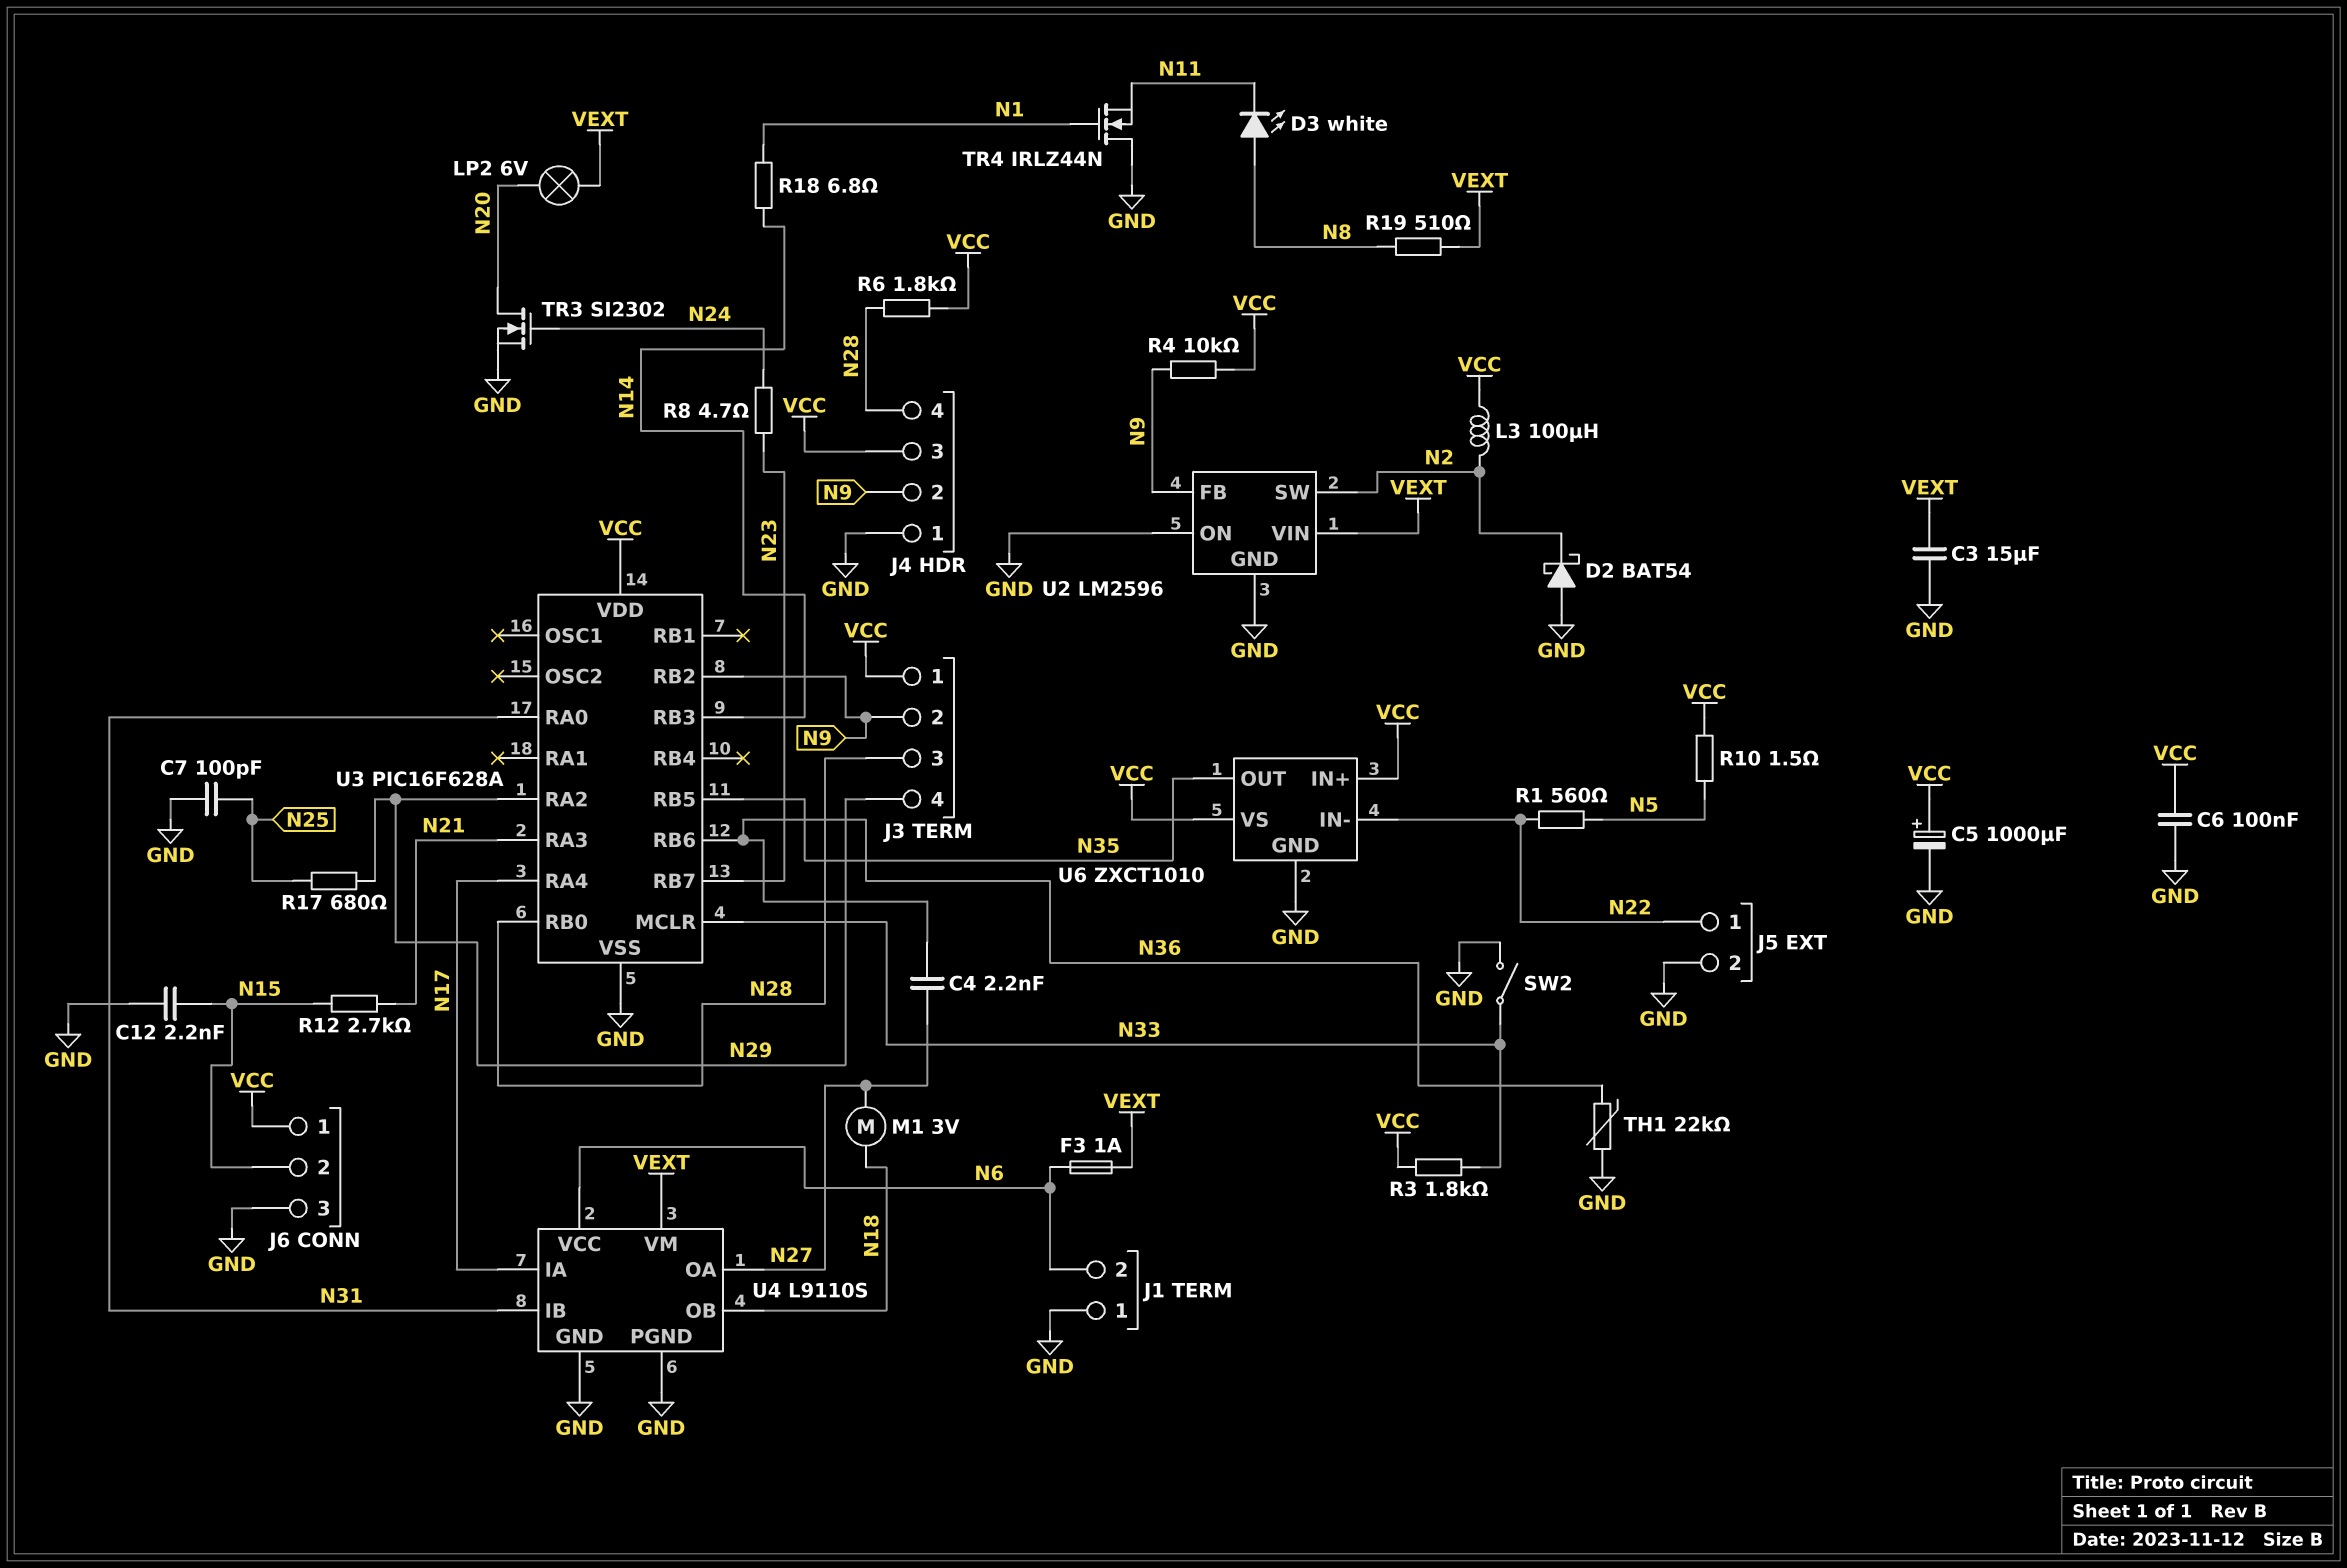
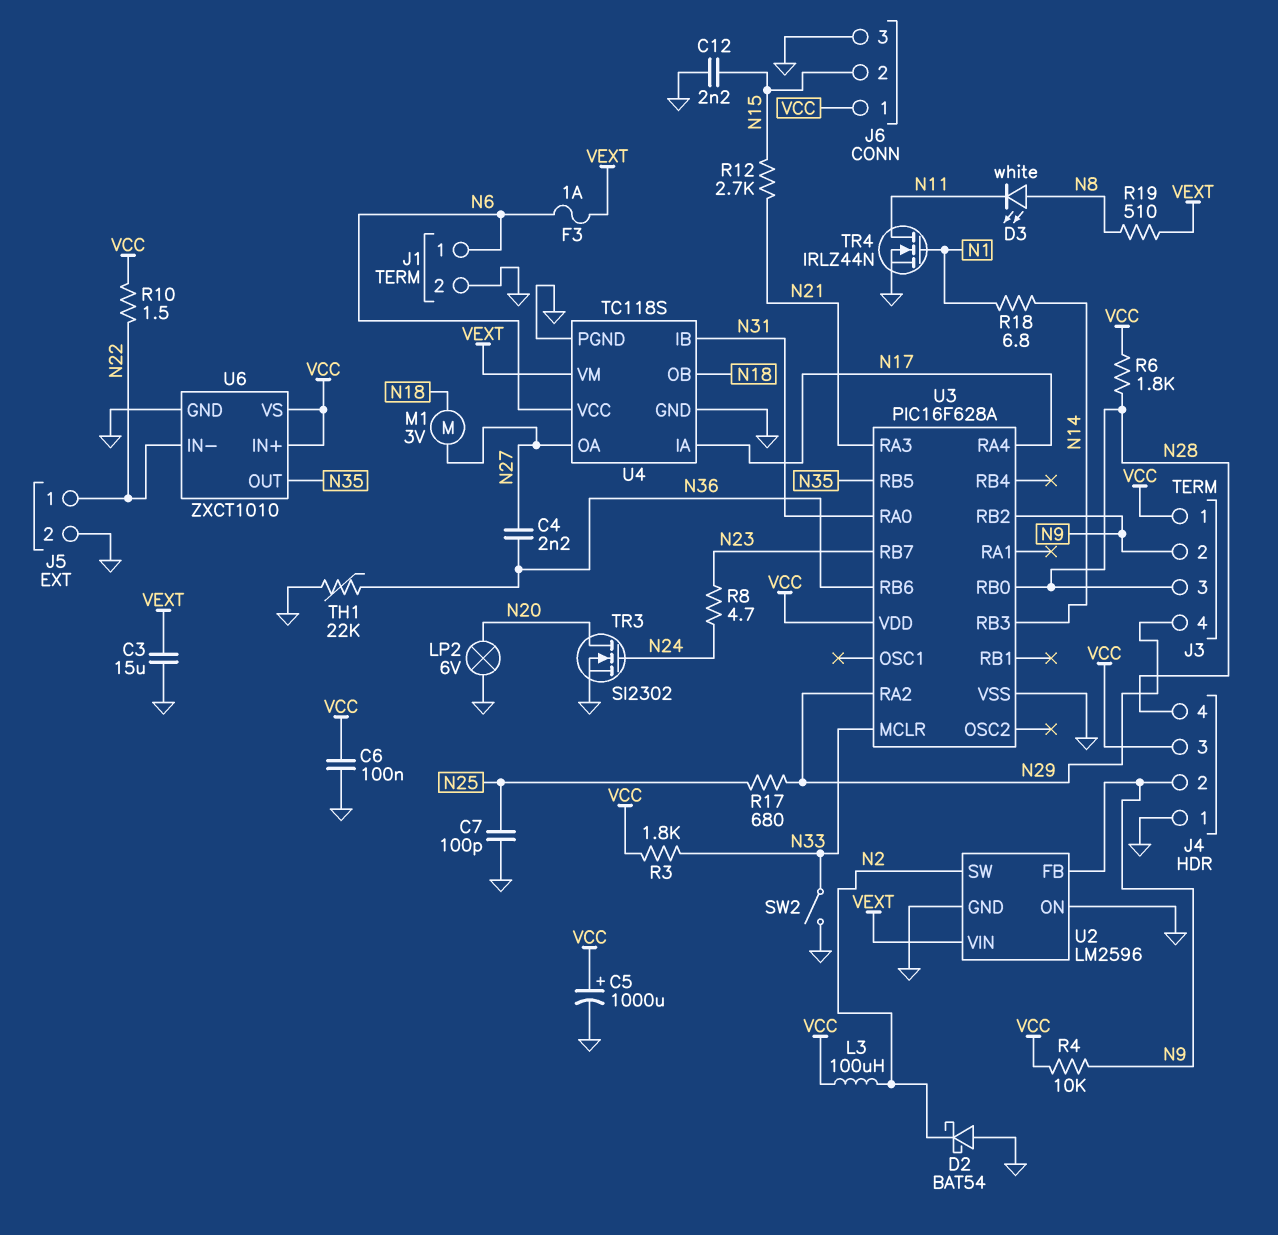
J1 pin 1: GND -> N6
J1 pin 2: N6 -> GND
LP2: lamp 6V (N20, VEXT) -> lamp 6V (GND, N20)
R1: 560 (N5, N22) -> none
R10: 1.5 (N5, VCC) -> 1.5 (N22, VCC)
TR4: NMOS IRLZ44N (G N1, D GND, S N11) -> NMOS IRLZ44N (G N1, D N11, S GND)
U4: L9110S -> TC118S

